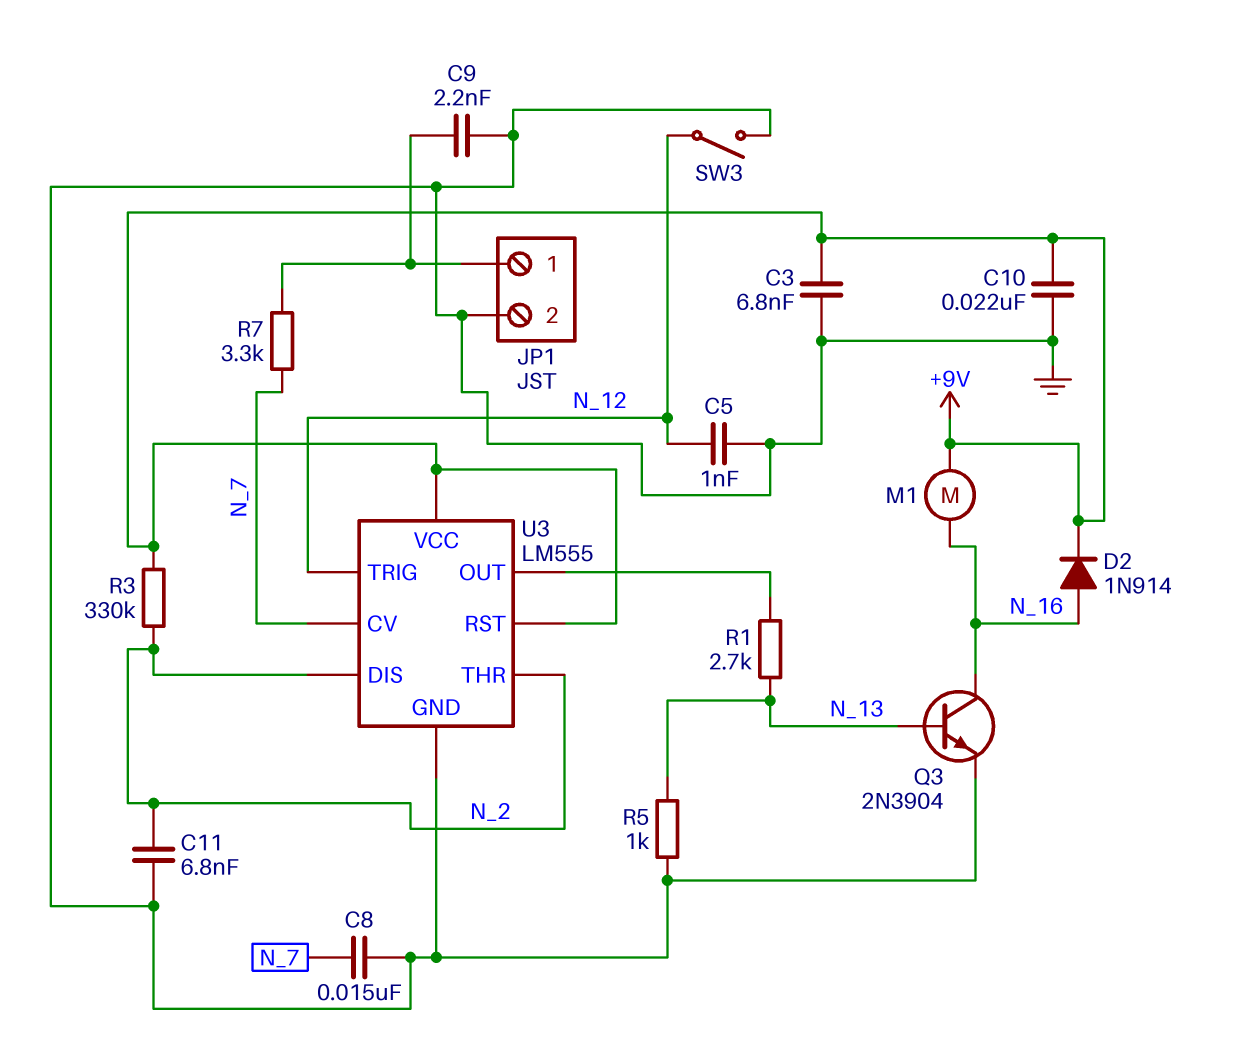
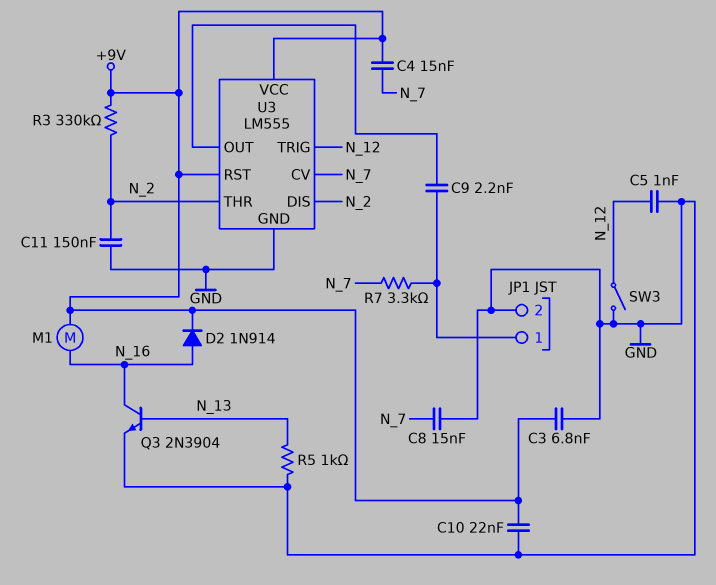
C4: none -> 15nF (+9V, N_7)
C9: 2.2nF (GND, JP1/1) -> 2.2nF (JP1/1, U3/OUT)
C11: 6.8nF (GND, N_2) -> 150nF (GND, N_2)
R1: 2.7k (N_13, U3/OUT) -> none

